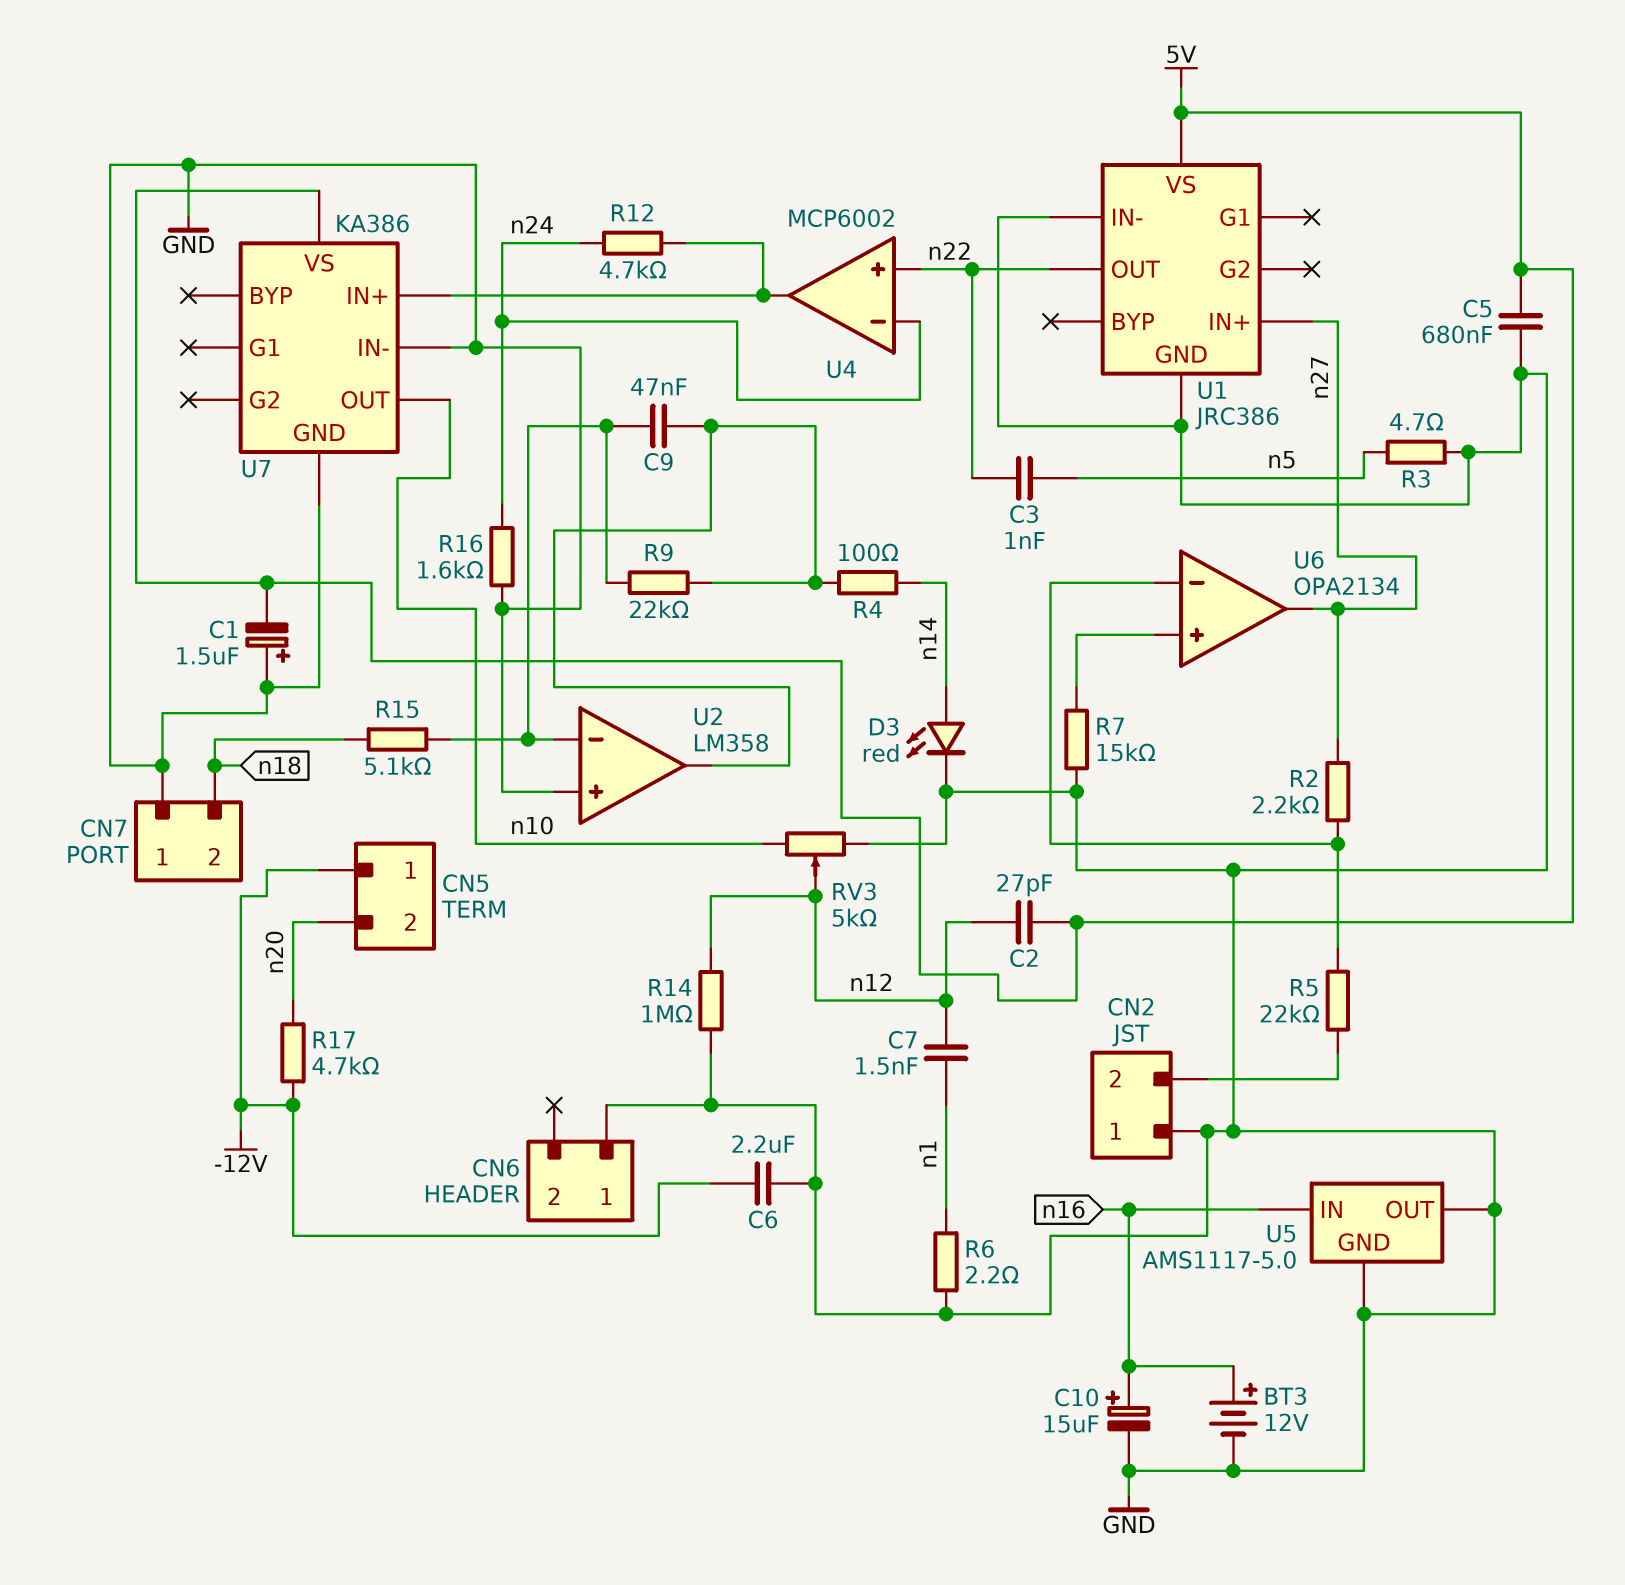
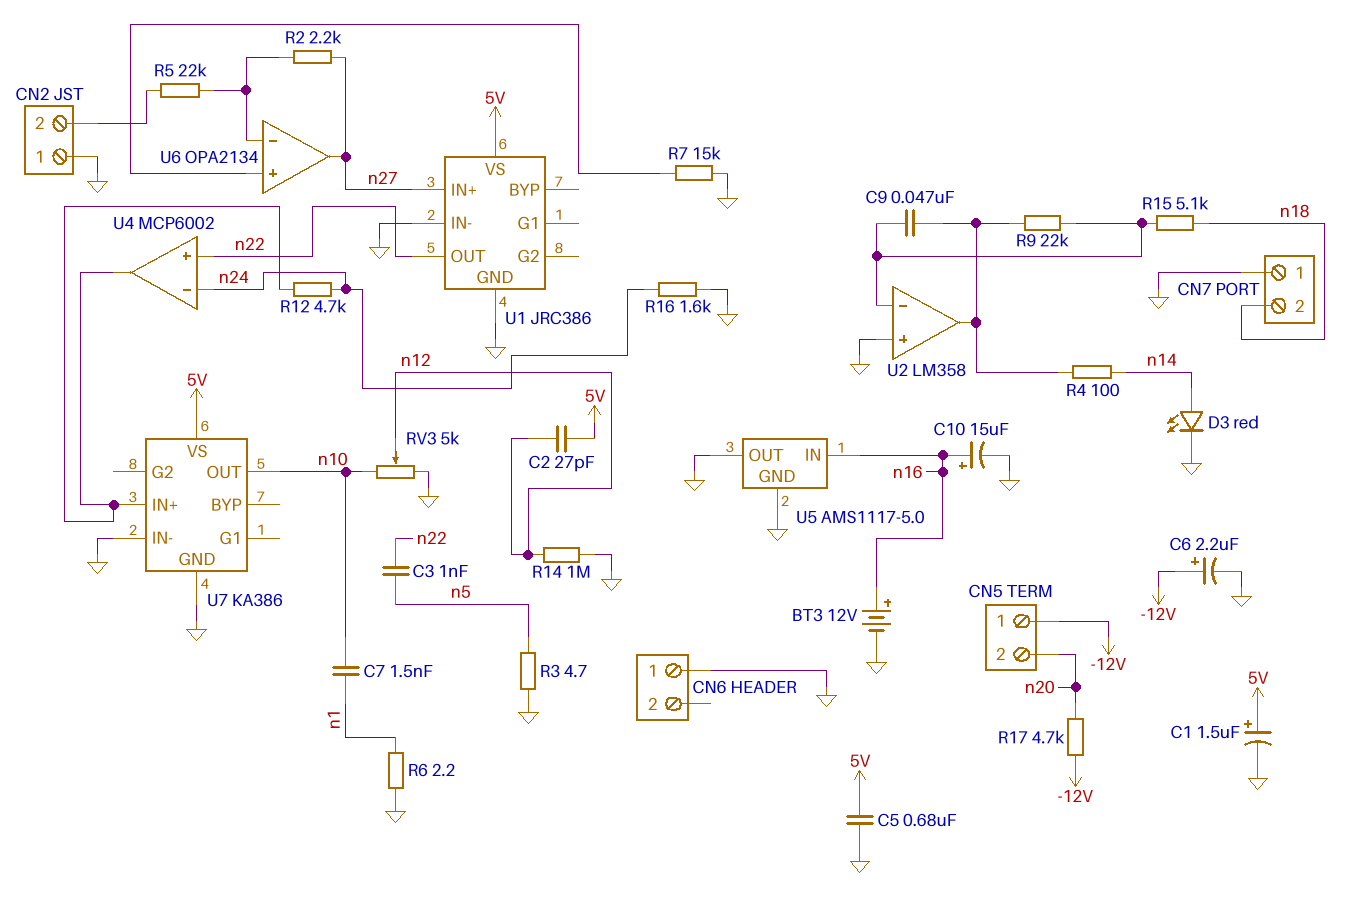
C1: 1.5uF (plus GND, minus 5V) -> 1.5uF (plus 5V, minus GND)
C6: 2.2uF (-12V, GND) -> 2.2uF (plus -12V, minus GND)
C7: 1.5nF (n1, n12) -> 1.5nF (n1, n10)

